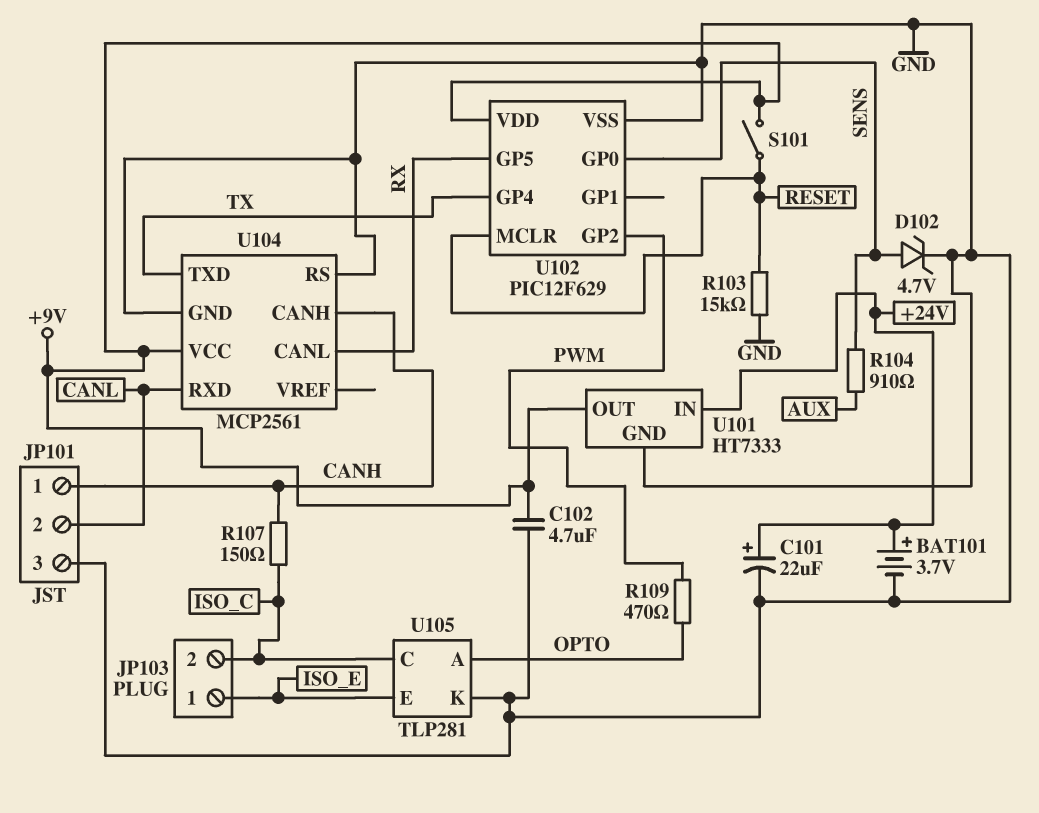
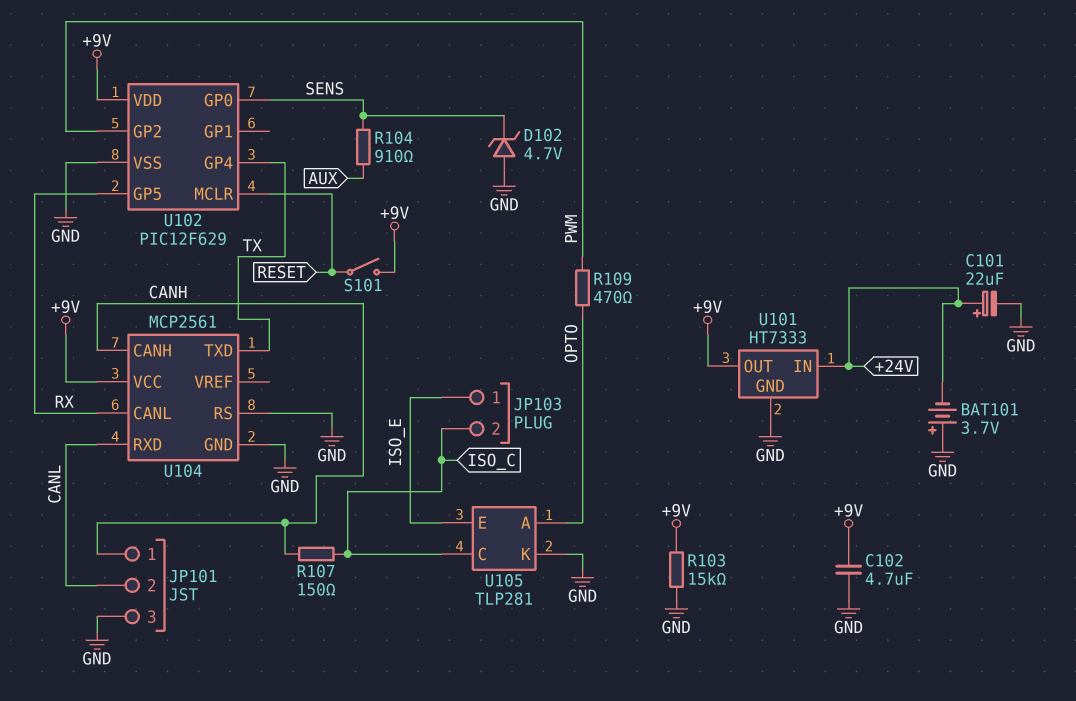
BAT101: 3.7V (plus +24V, minus GND) -> 3.7V (plus GND, minus +24V)
D102: zener 4.7V (A SENS, K GND) -> zener 4.7V (A GND, K SENS)
R103: 15k (GND, RESET) -> 15k (+9V, GND)

